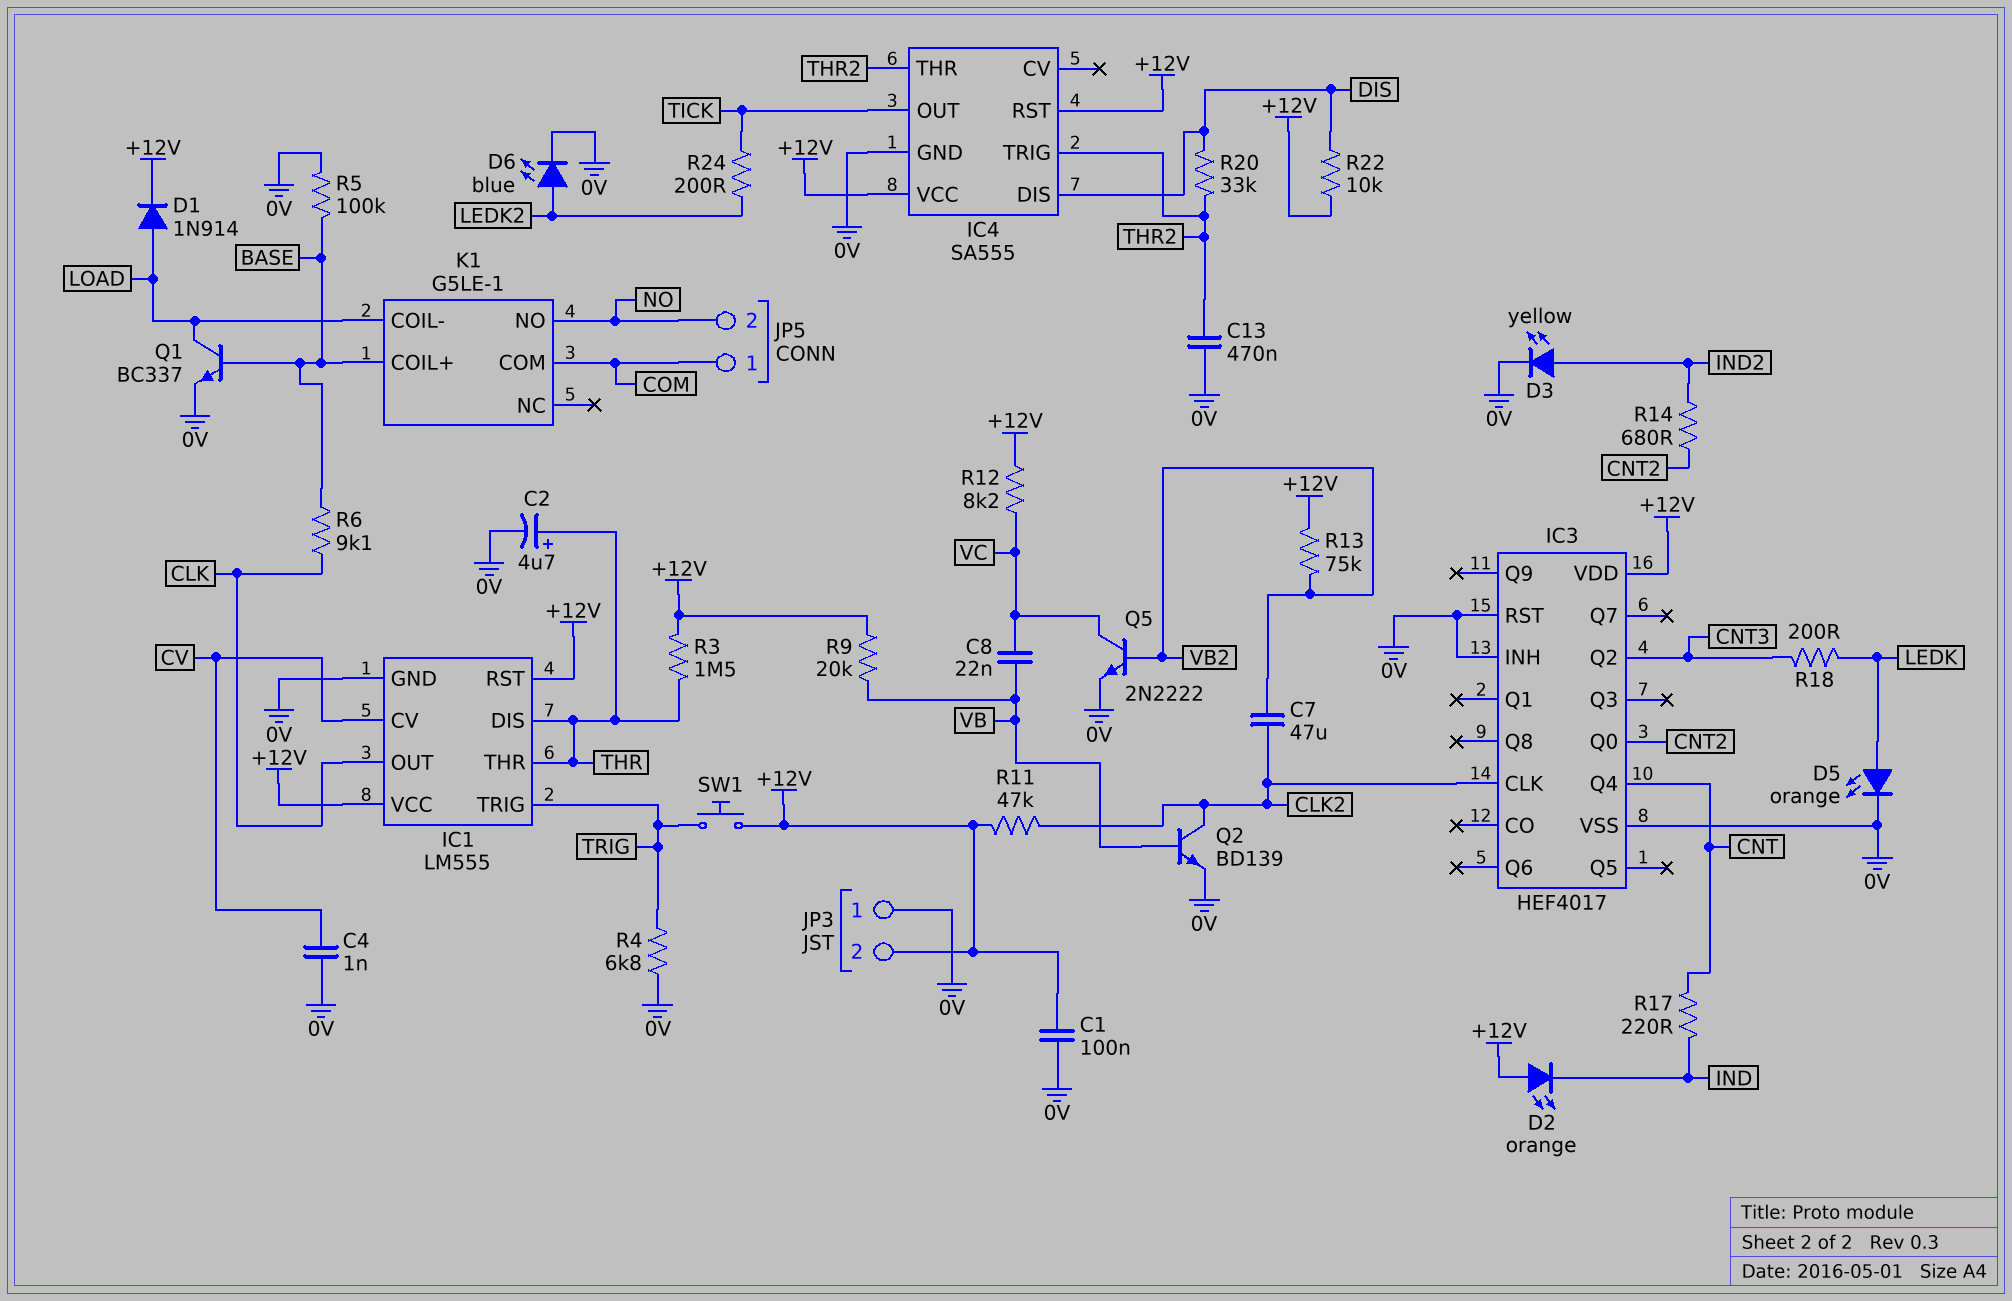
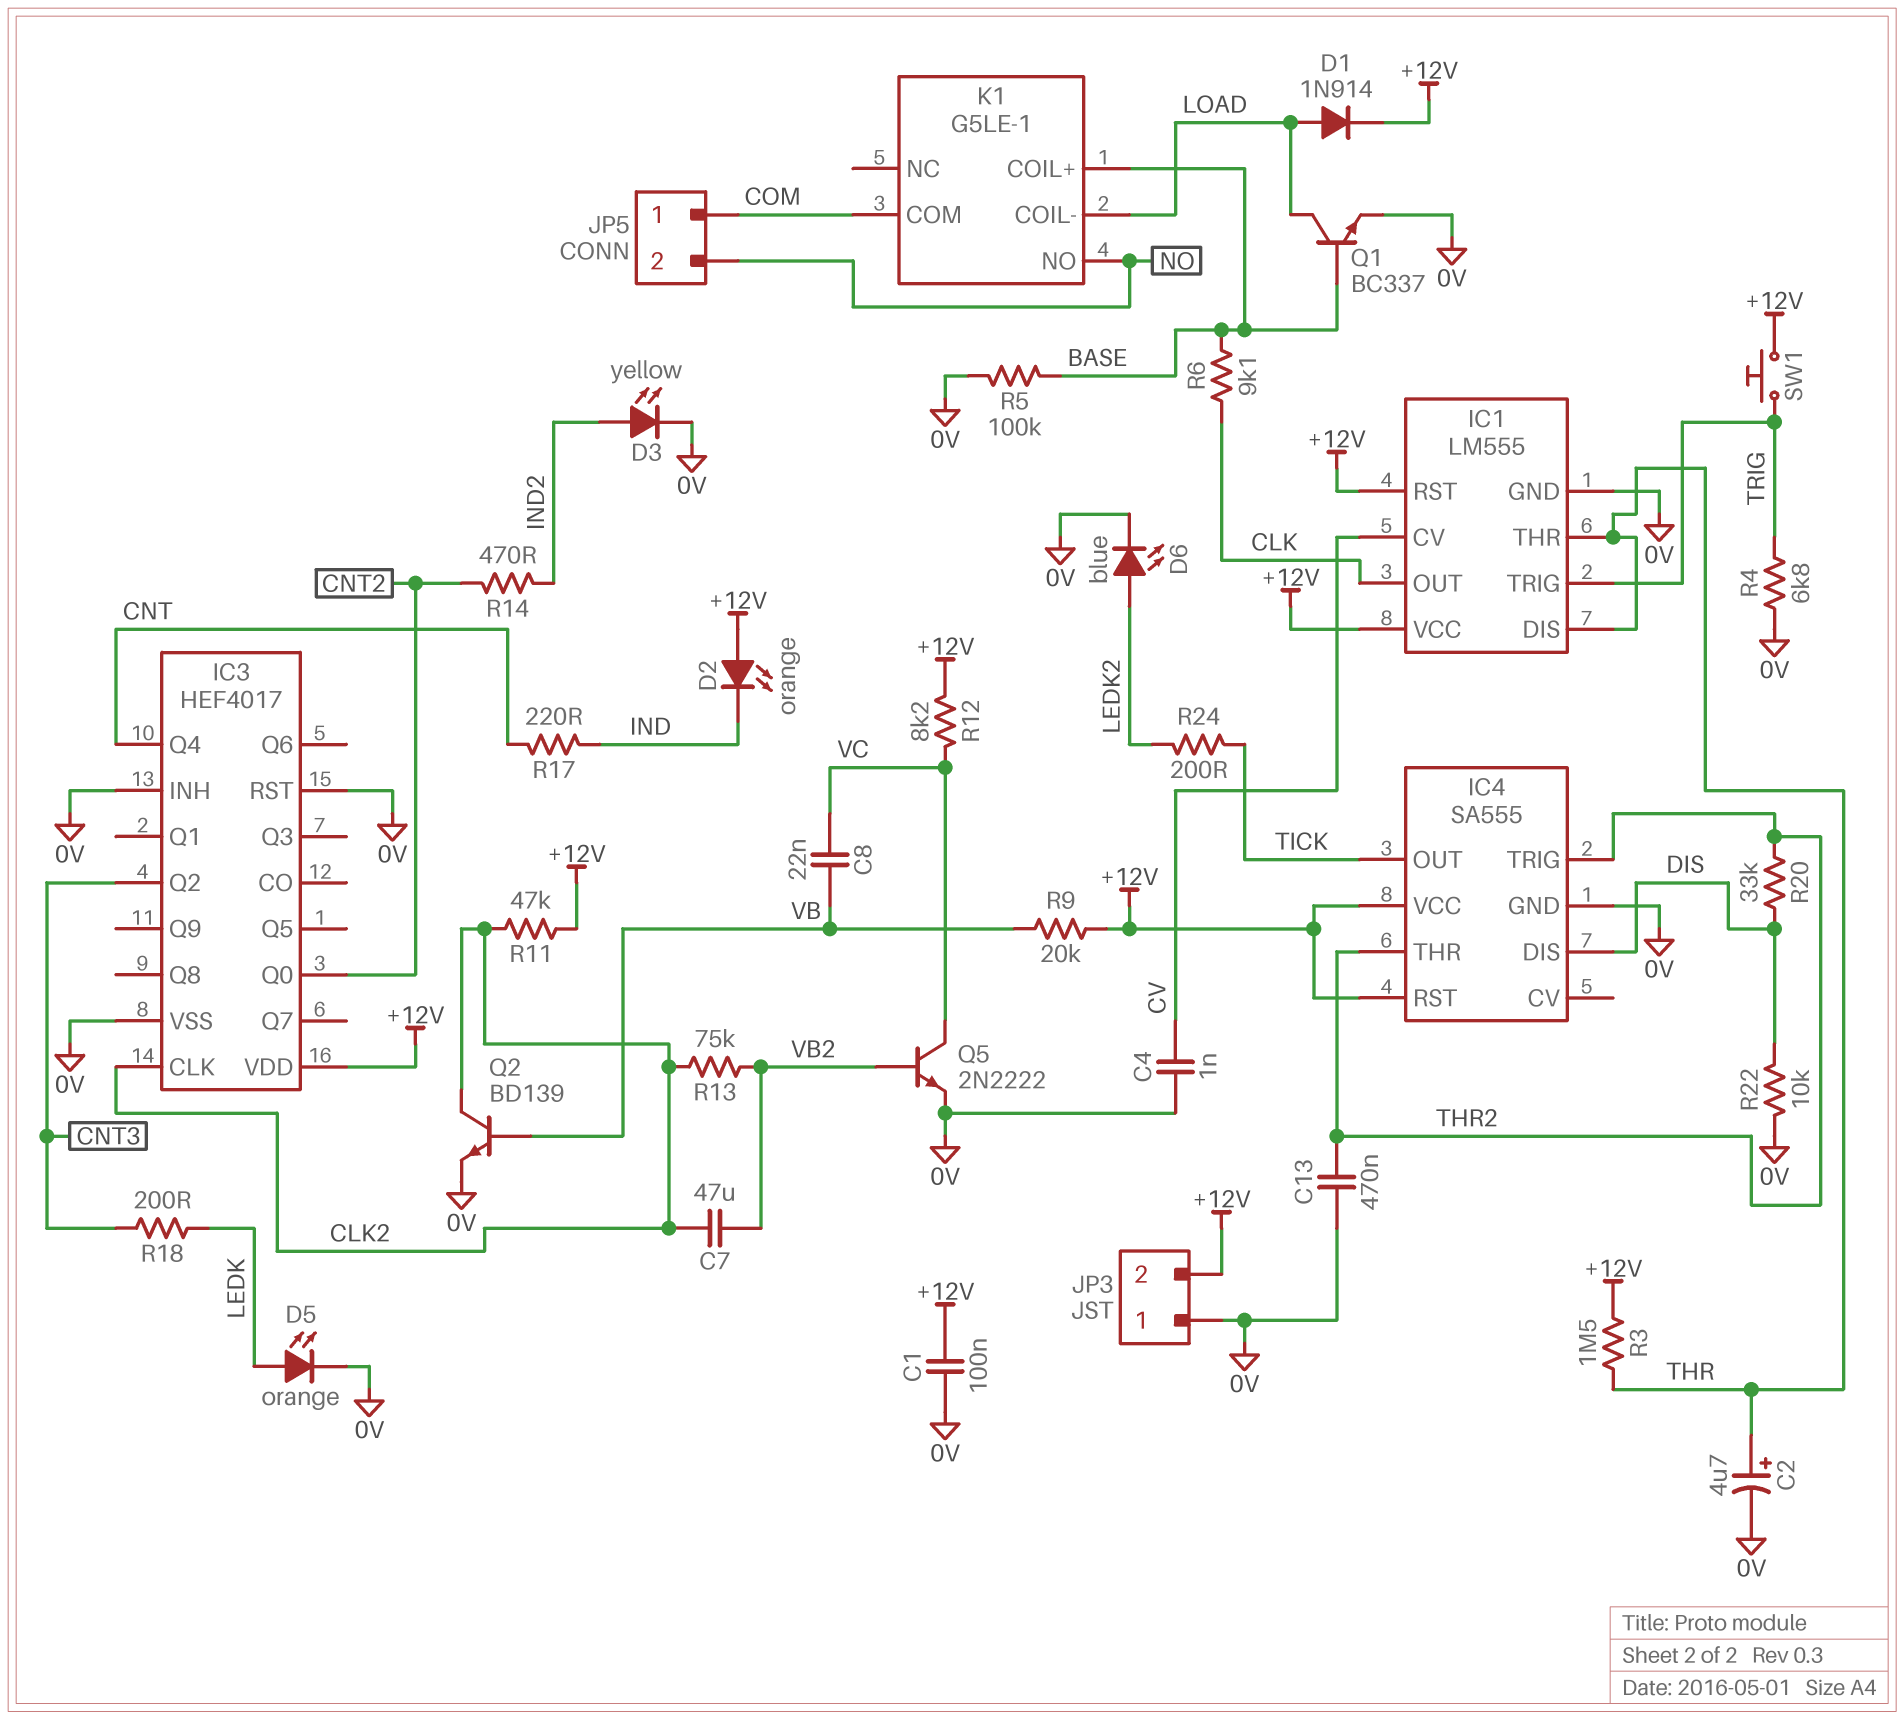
R13: 75k (+12V, VB2) -> 75k (CLK2, VB2)
R14: 680 (CNT2, IND2) -> 470 (CNT2, IND2)
R22: 10k (+12V, DIS) -> 10k (0V, DIS)

